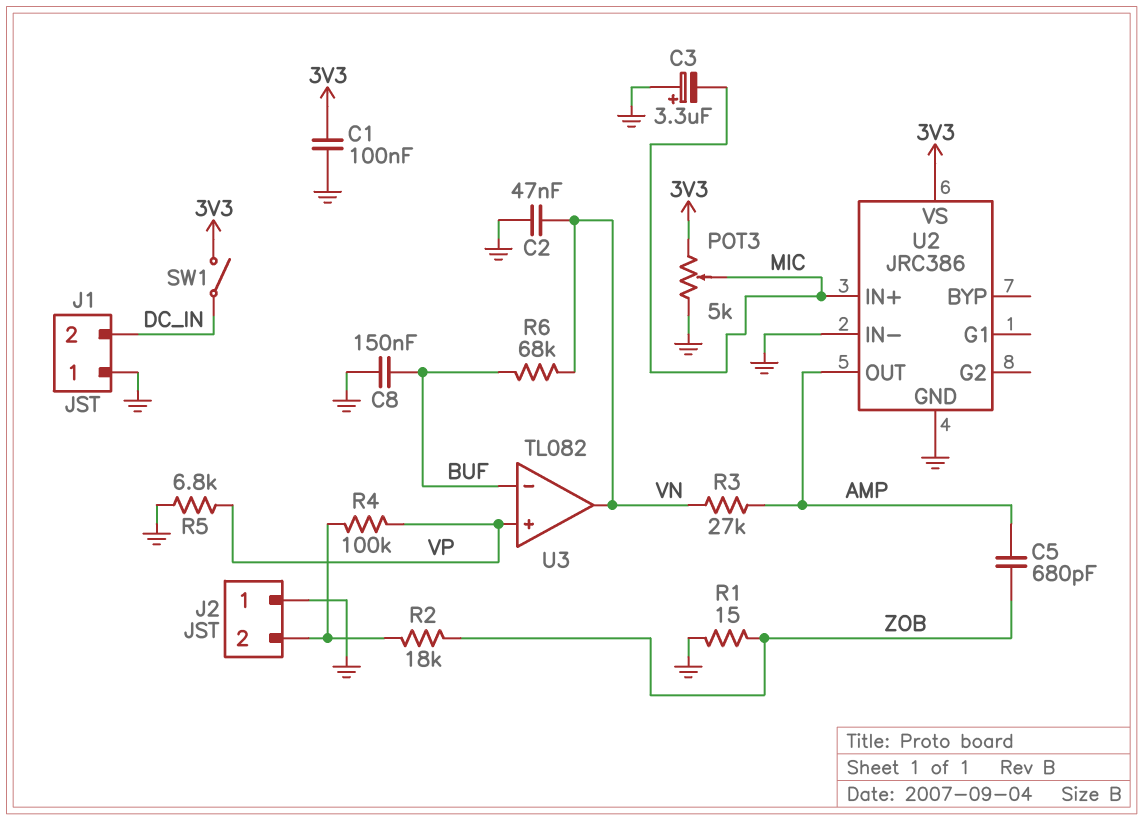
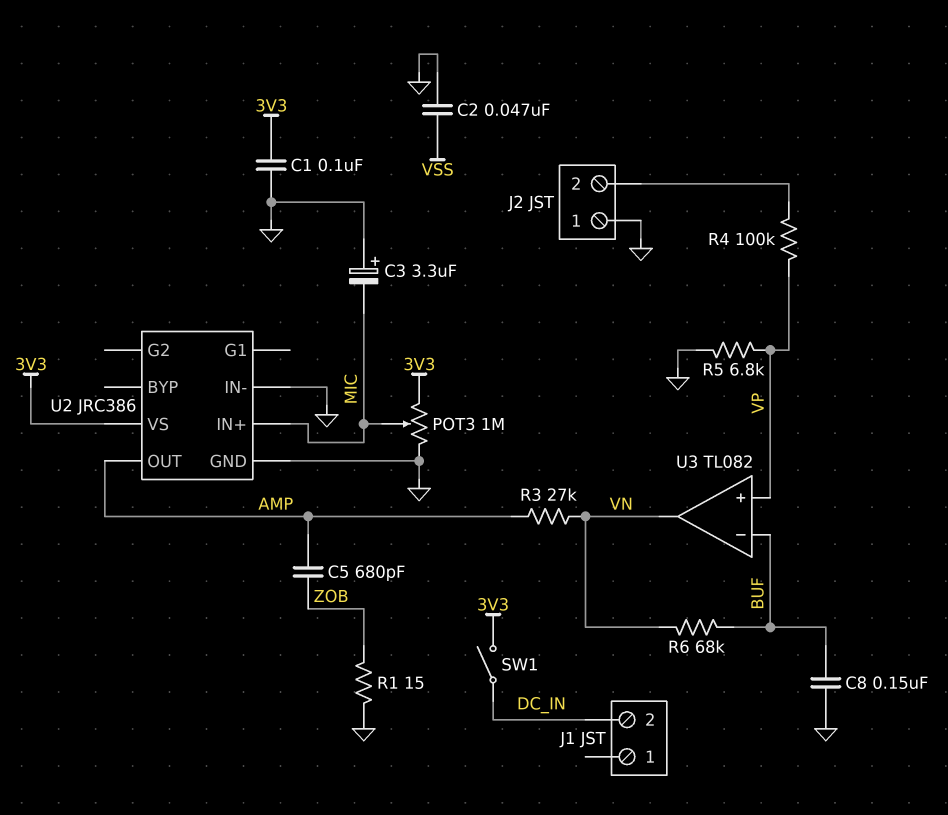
C2: 47nF (GND, VN) -> 47nF (GND, VSS)
J1 pin 1: GND -> none
POT3: 5k (3V3, GND, wiper MIC) -> 1M (3V3, GND, wiper MIC)
R2: 18k (J2/2, ZOB) -> none

